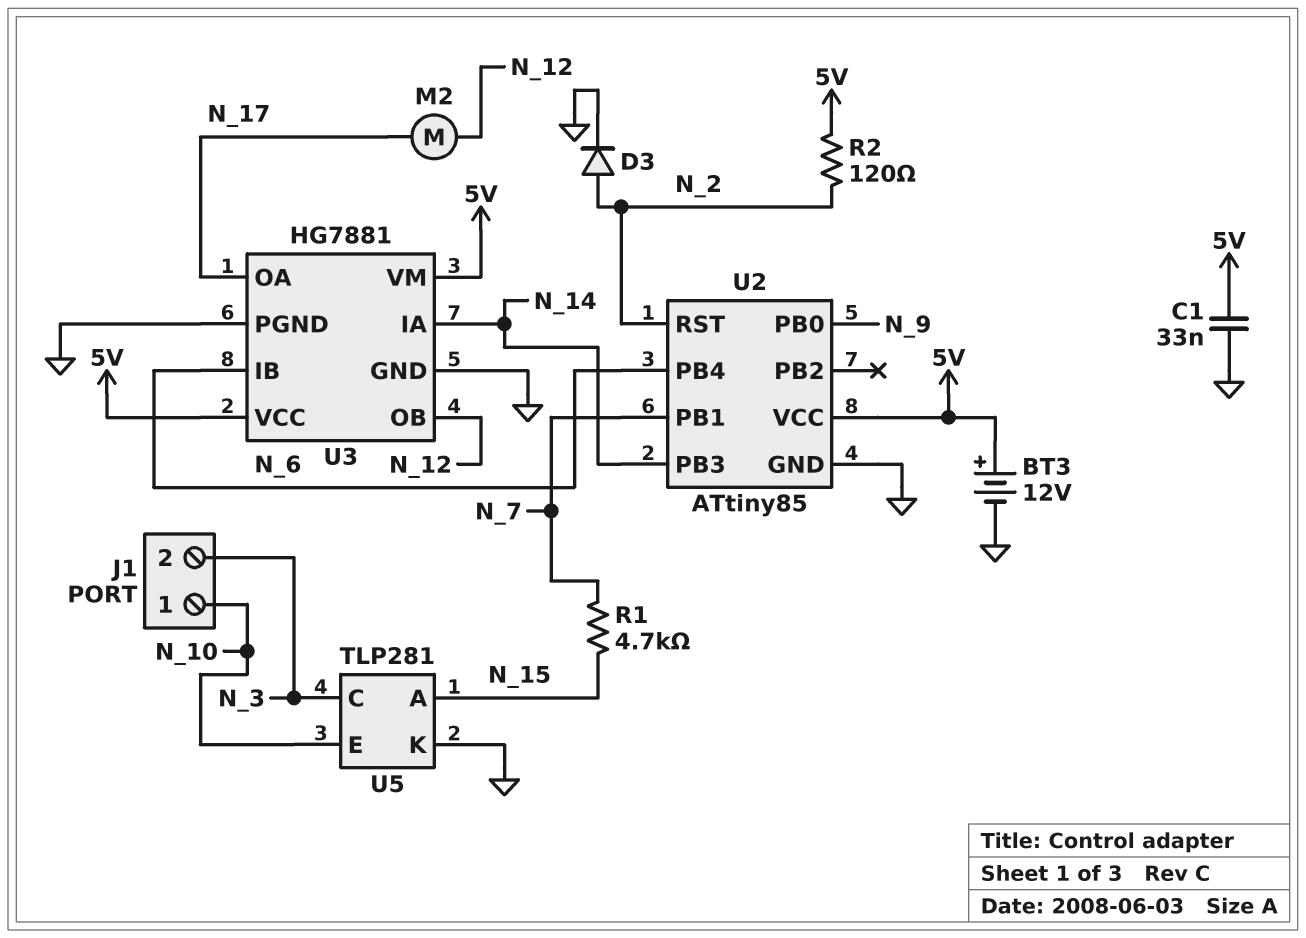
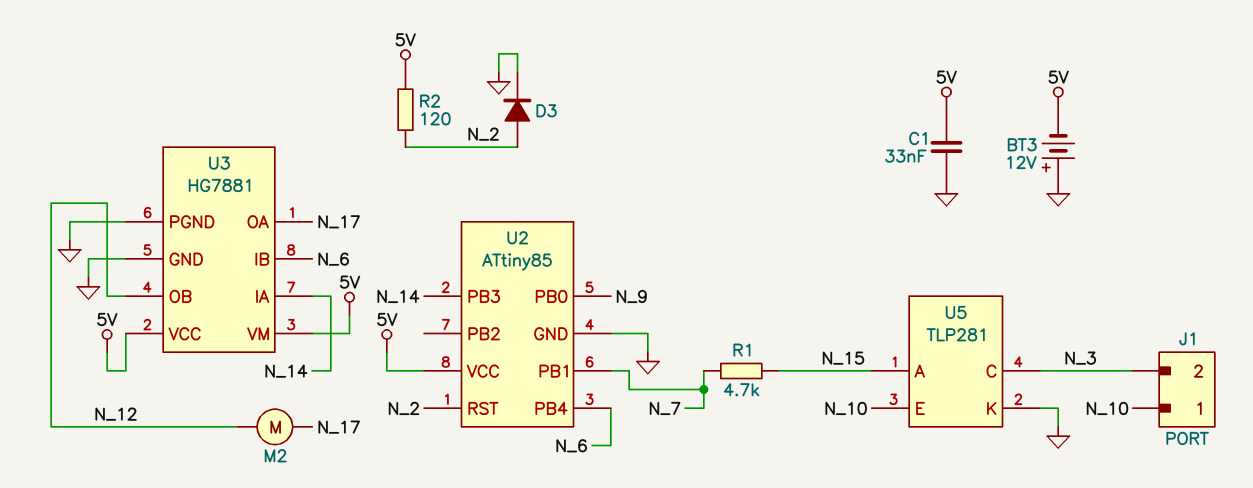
BT3: 12V (plus 5V, minus GND) -> 12V (plus GND, minus 5V)

